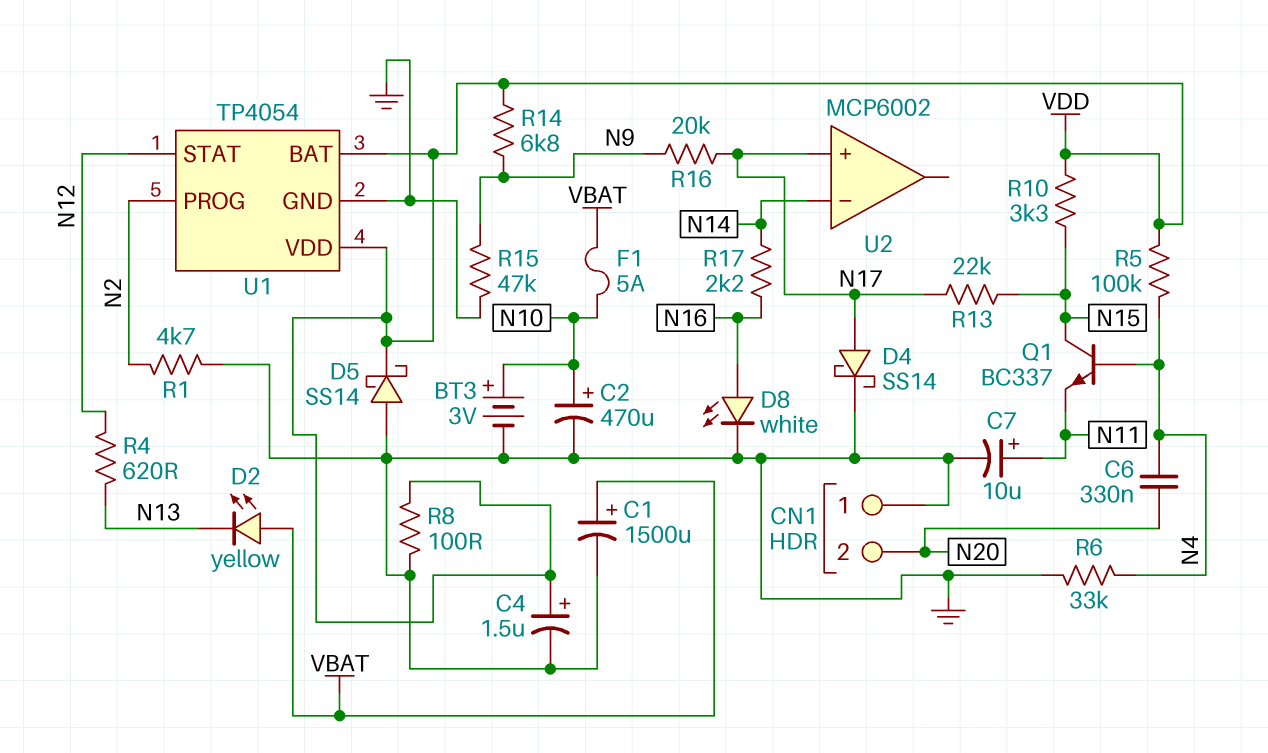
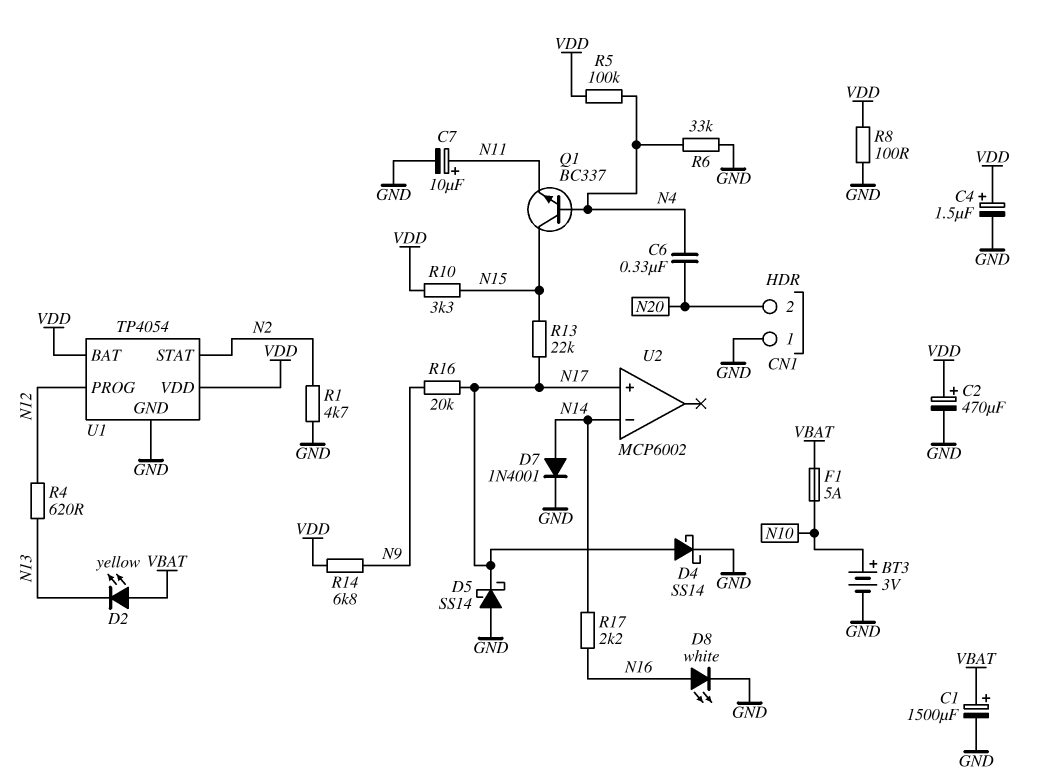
C2: 470uF (plus N10, minus GND) -> 470uF (plus VDD, minus GND)
D5: schottky SS14 (A GND, K VDD) -> schottky SS14 (A GND, K N17)
D7: none -> diode 1N4001 (A N14, K GND)
R15: 47k (GND, N9) -> none
U1 pin PROG: N2 -> N12
U1 pin STAT: N12 -> N2

